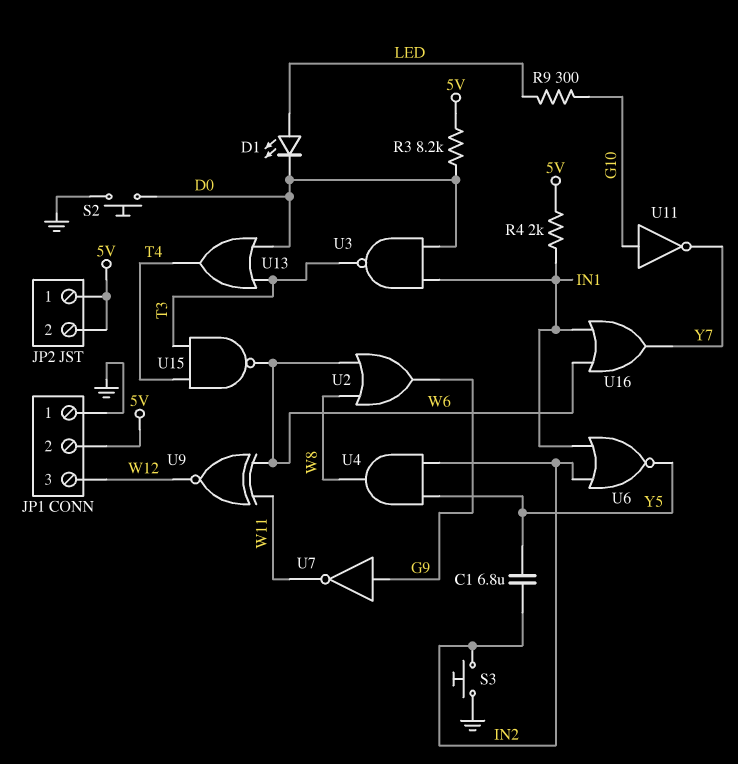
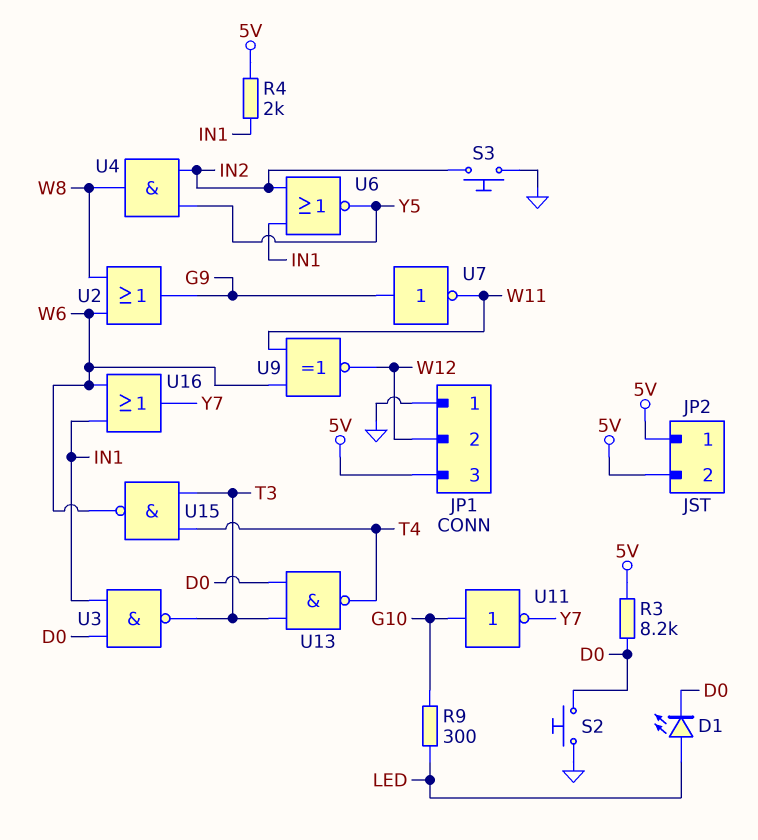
C1: 6.8uF (IN2, Y5) -> none
JP1 pin 2: 5V -> W12
JP1 pin 3: W12 -> 5V
U13: OR (in D0, in T3, out T4) -> NAND (in D0, in T3, out T4)

